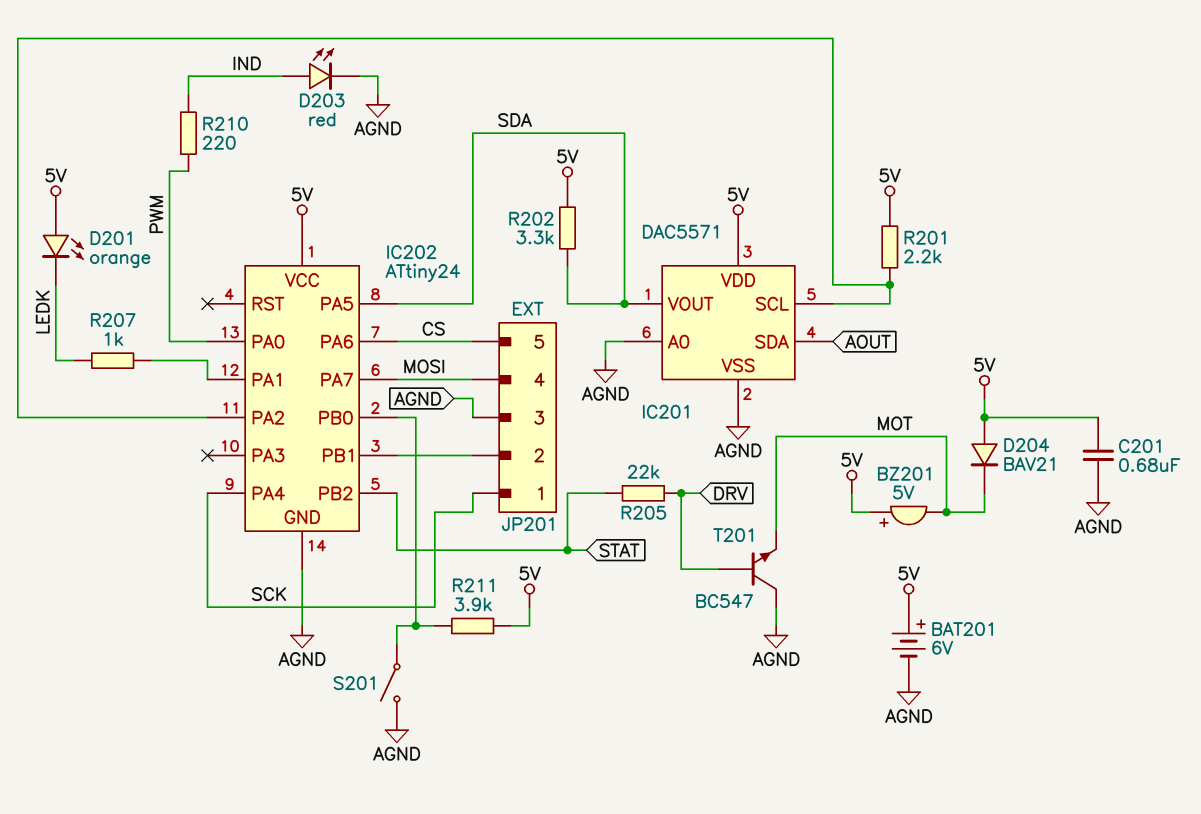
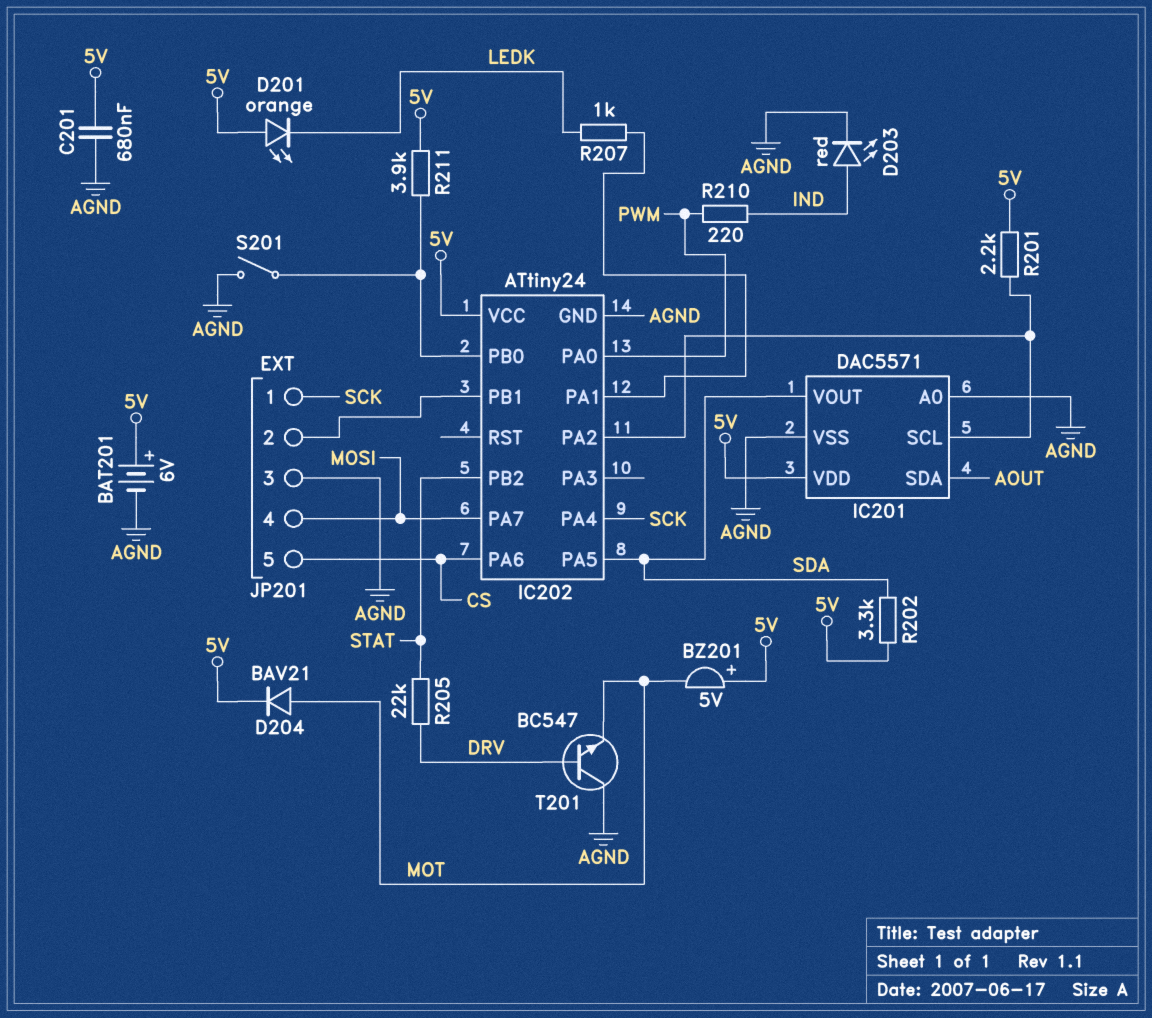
D204: diode BAV21 (A 5V, K MOT) -> diode BAV21 (A MOT, K 5V)

